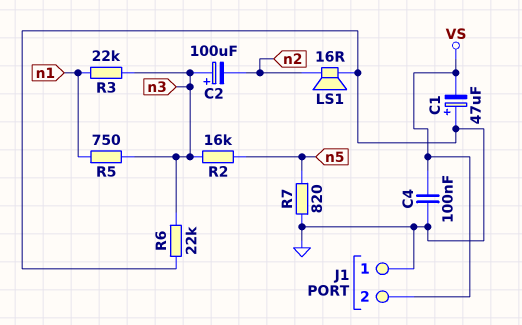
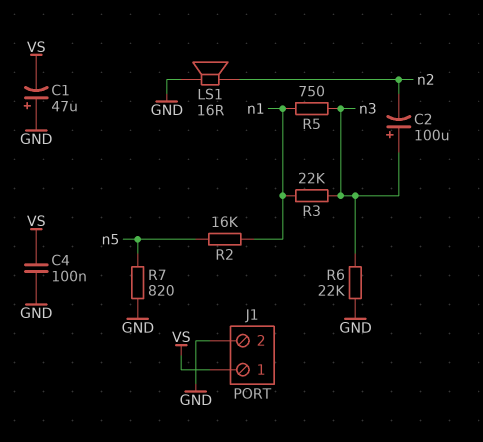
J1 pin 1: GND -> VS
J1 pin 2: VS -> GND
R2: 16k (n3, n5) -> 16k (n1, n5)

